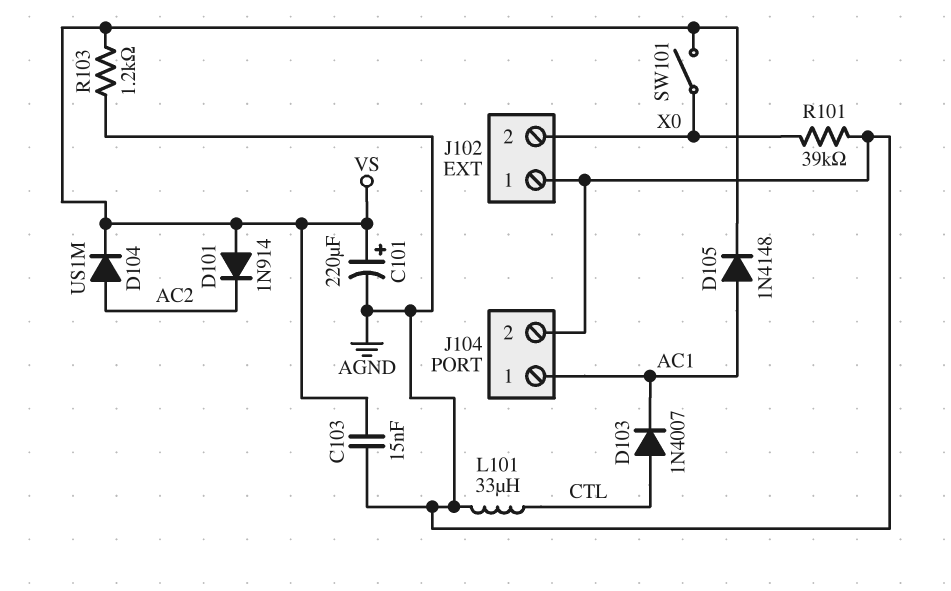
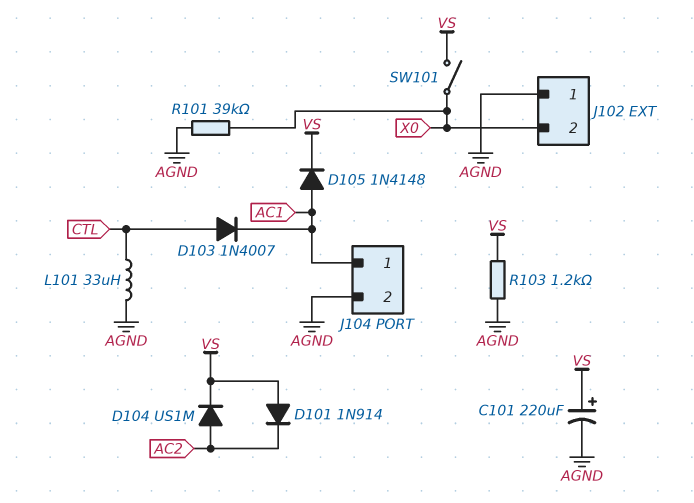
C103: 15nF (AGND, VS) -> none

